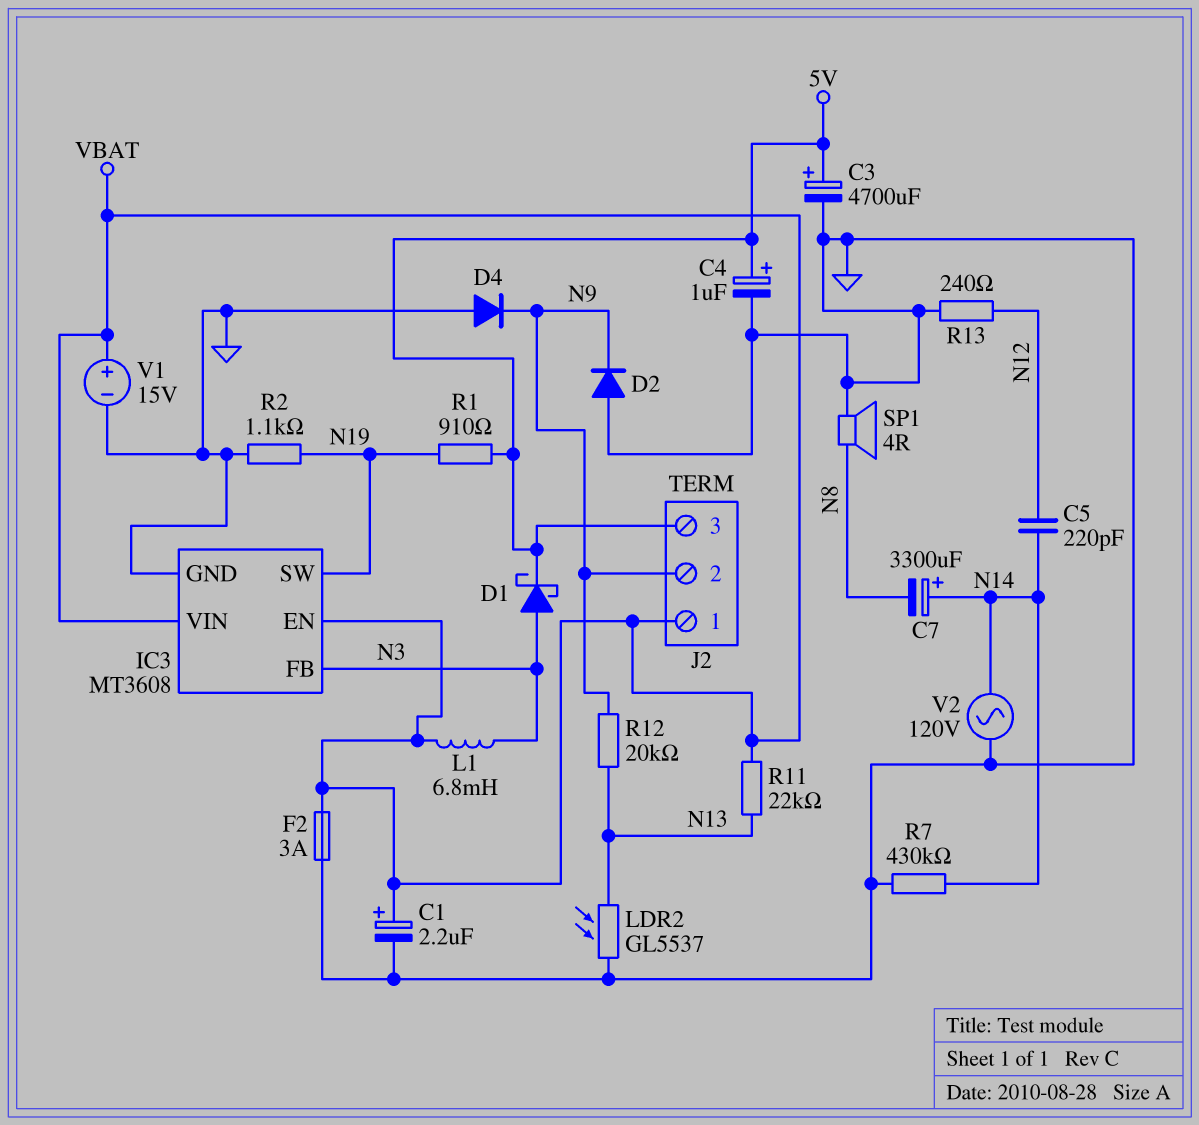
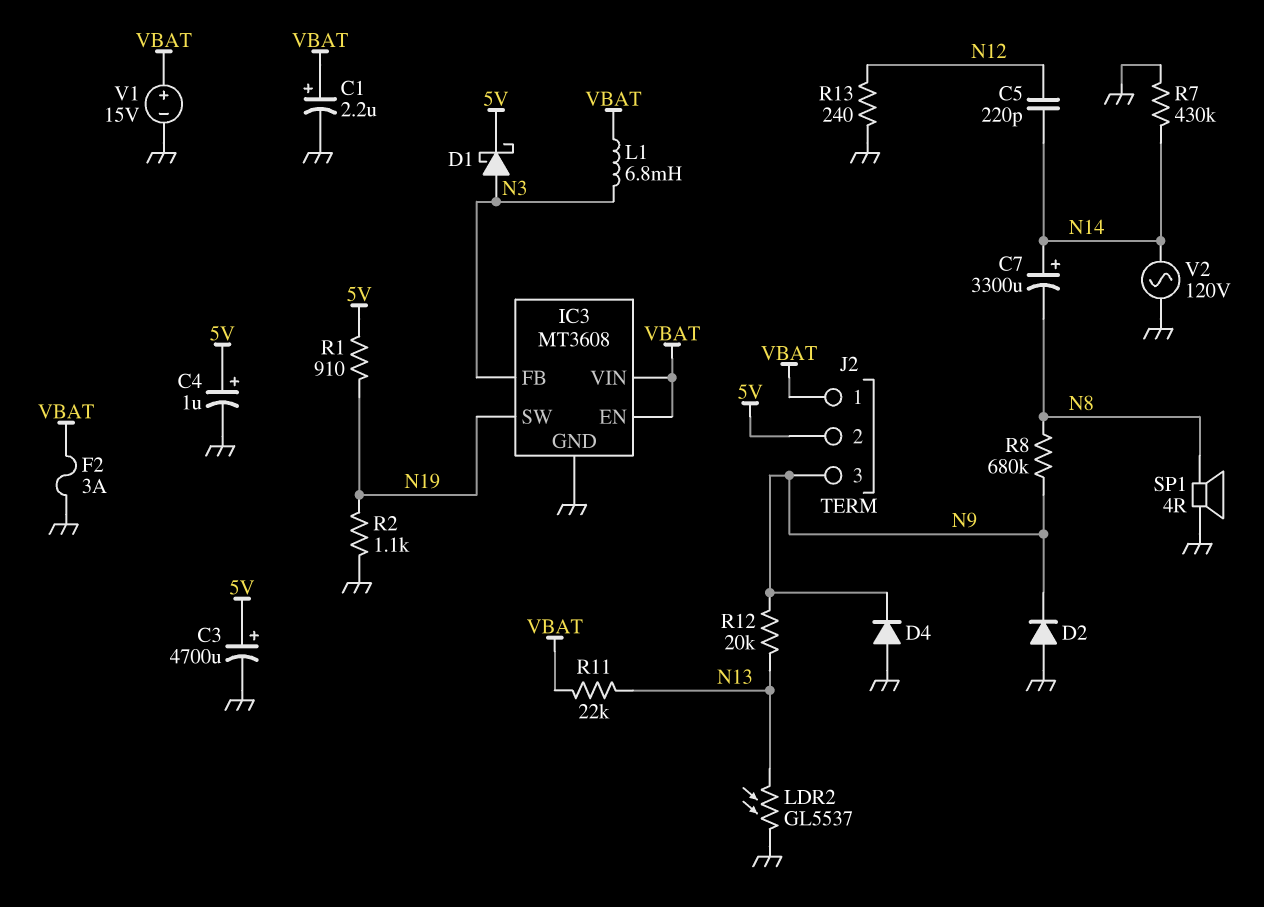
J2 pin 2: N9 -> 5V
J2 pin 3: 5V -> N9
R8: none -> 680k (N8, N9)

